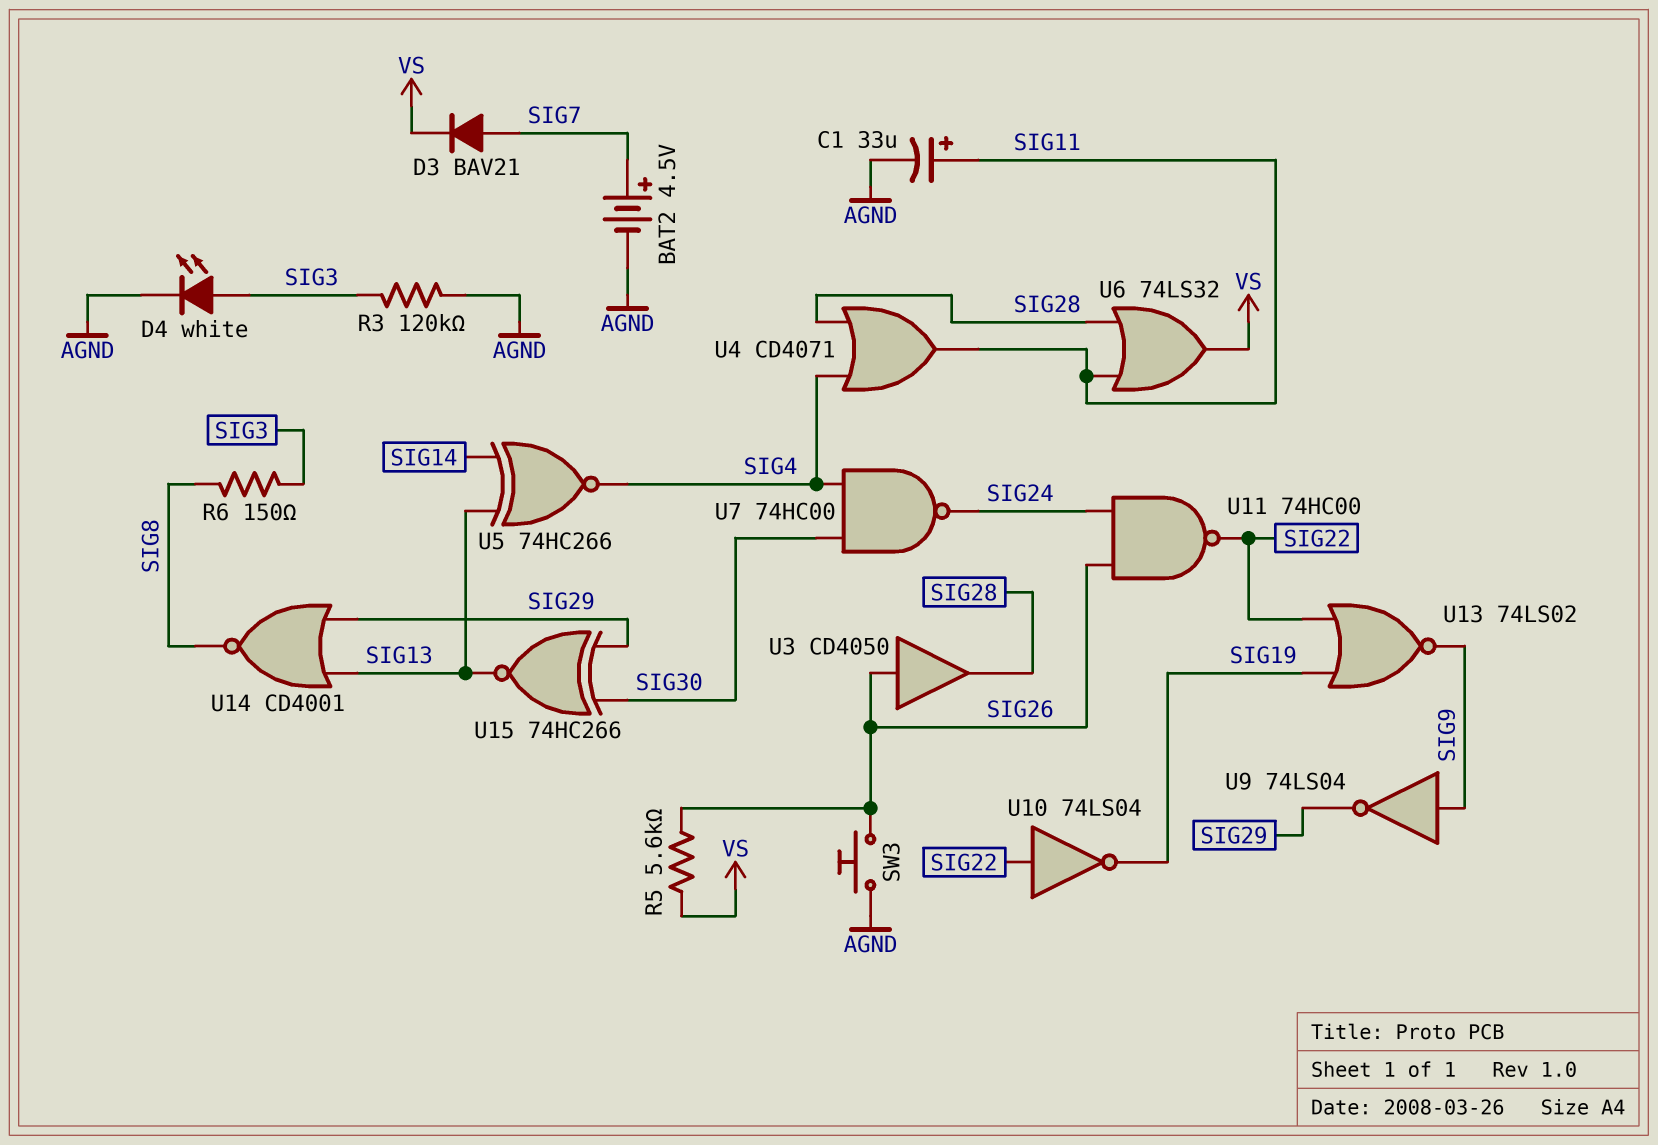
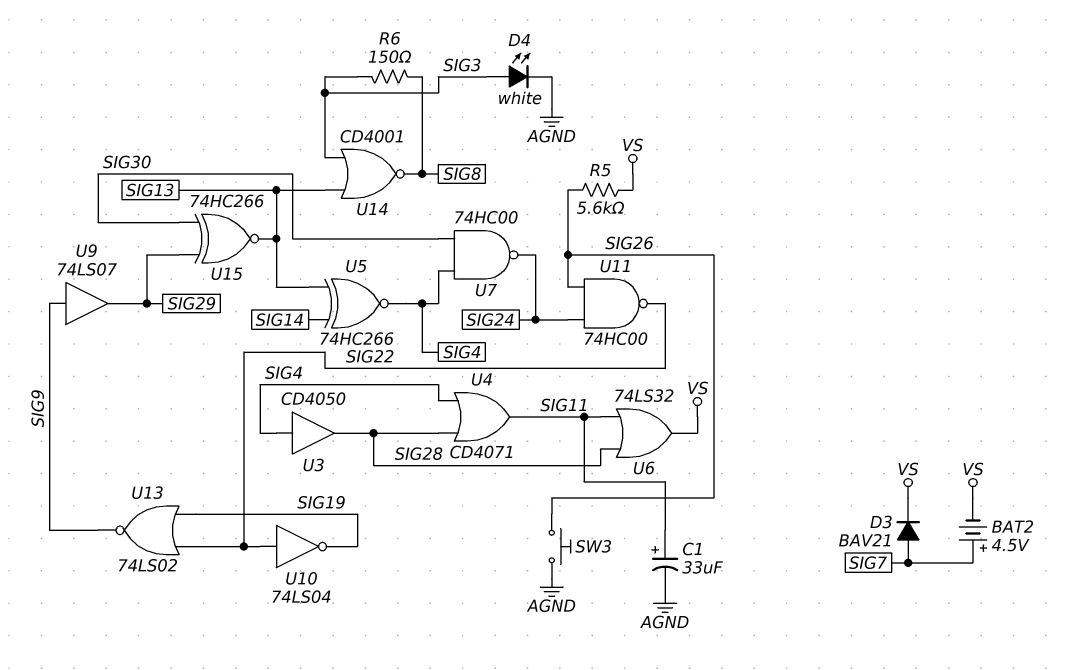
BAT2: 4.5V (plus SIG7, minus AGND) -> 4.5V (plus SIG7, minus VS)
R3: 120k (AGND, SIG3) -> none
U3: buffer CD4050 (in SIG26, out SIG28) -> buffer CD4050 (in SIG4, out SIG28)
U9: NOT 74LS04 (in SIG9, out SIG29) -> buffer 74LS07 (in SIG9, out SIG29)
U14: NOR CD4001 (in SIG13, in SIG29, out SIG8) -> NOR CD4001 (in SIG3, in SIG13, out SIG8)

